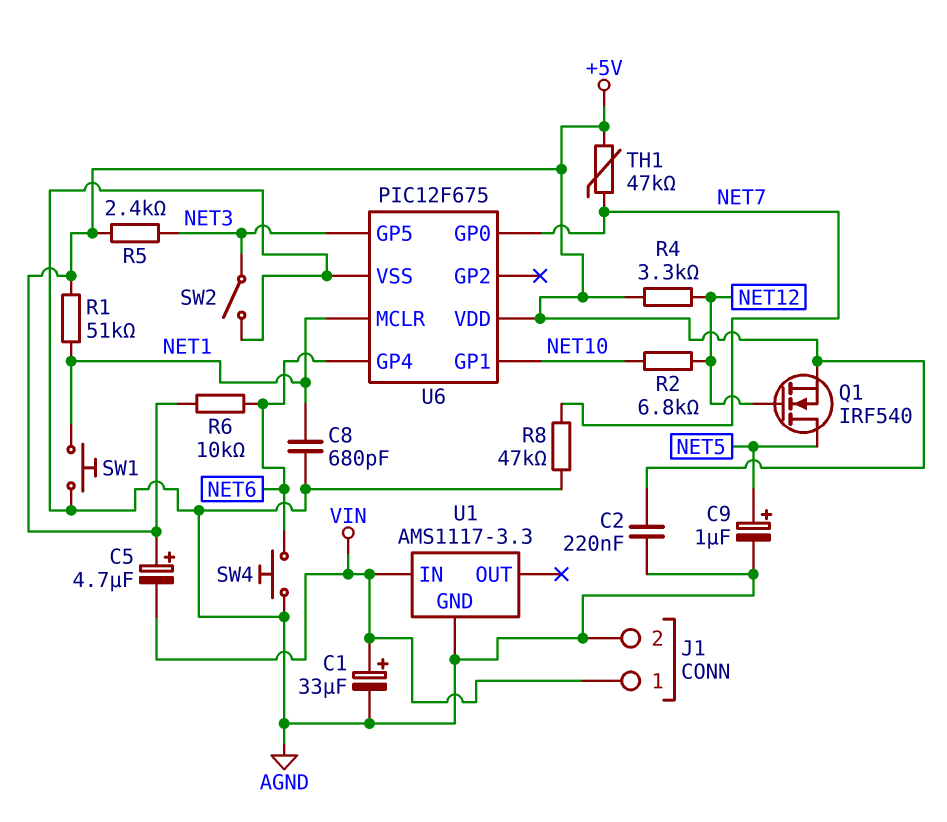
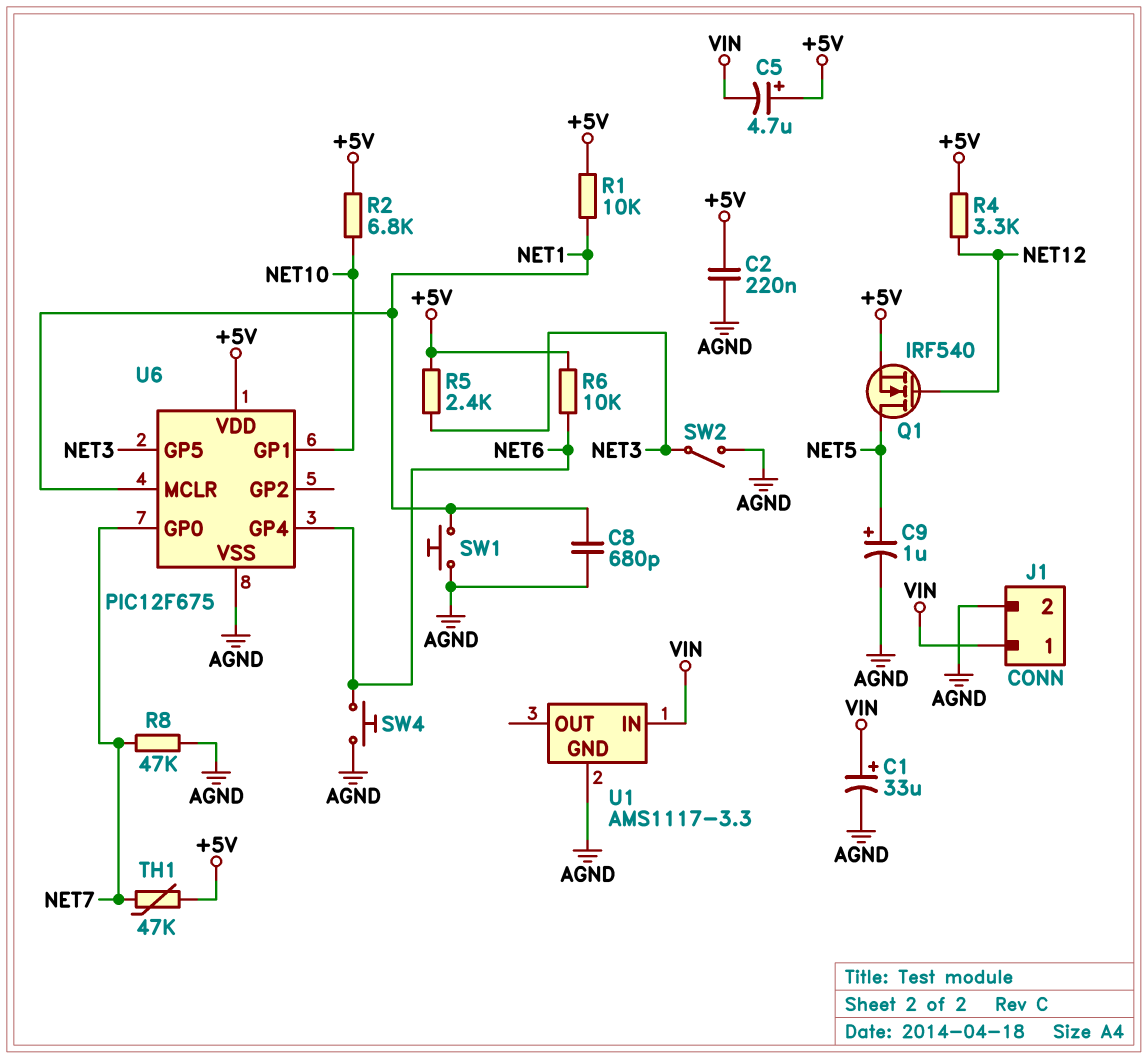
R1: 51k (+5V, NET1) -> 10k (+5V, NET1)
R2: 6.8k (NET10, NET12) -> 6.8k (+5V, NET10)

